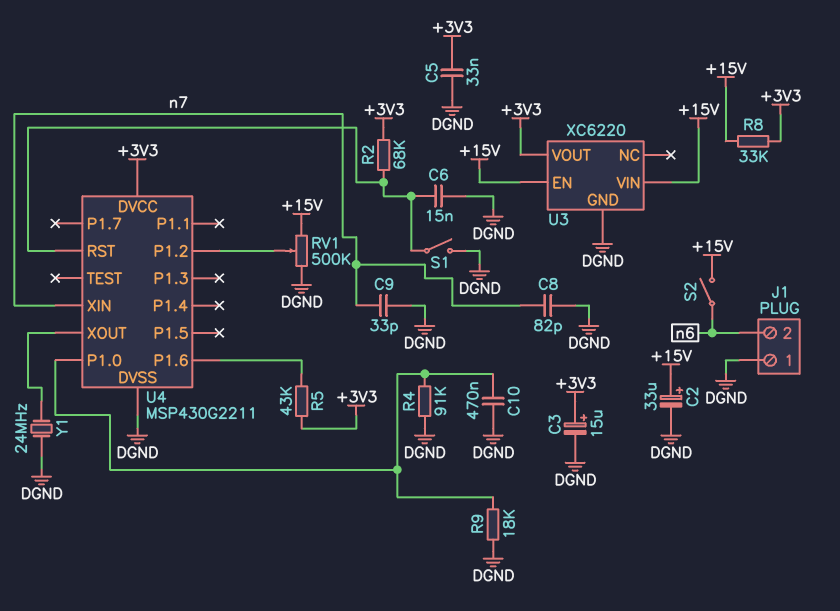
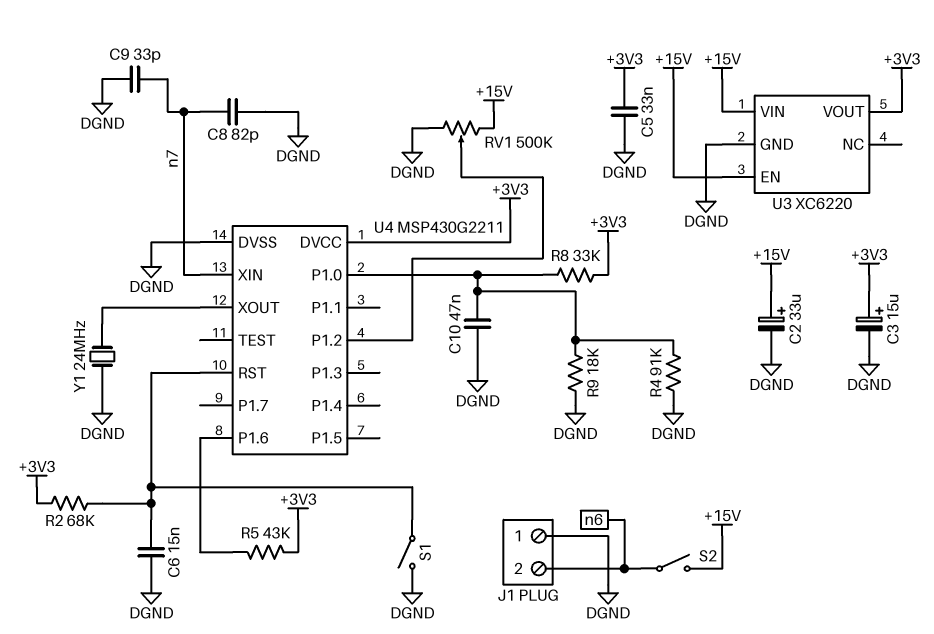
C10: 470nF (DGND, U4/P1.0) -> 47nF (DGND, U4/P1.0)
R8: 33k (+3V3, +15V) -> 33k (+3V3, U4/P1.0)

